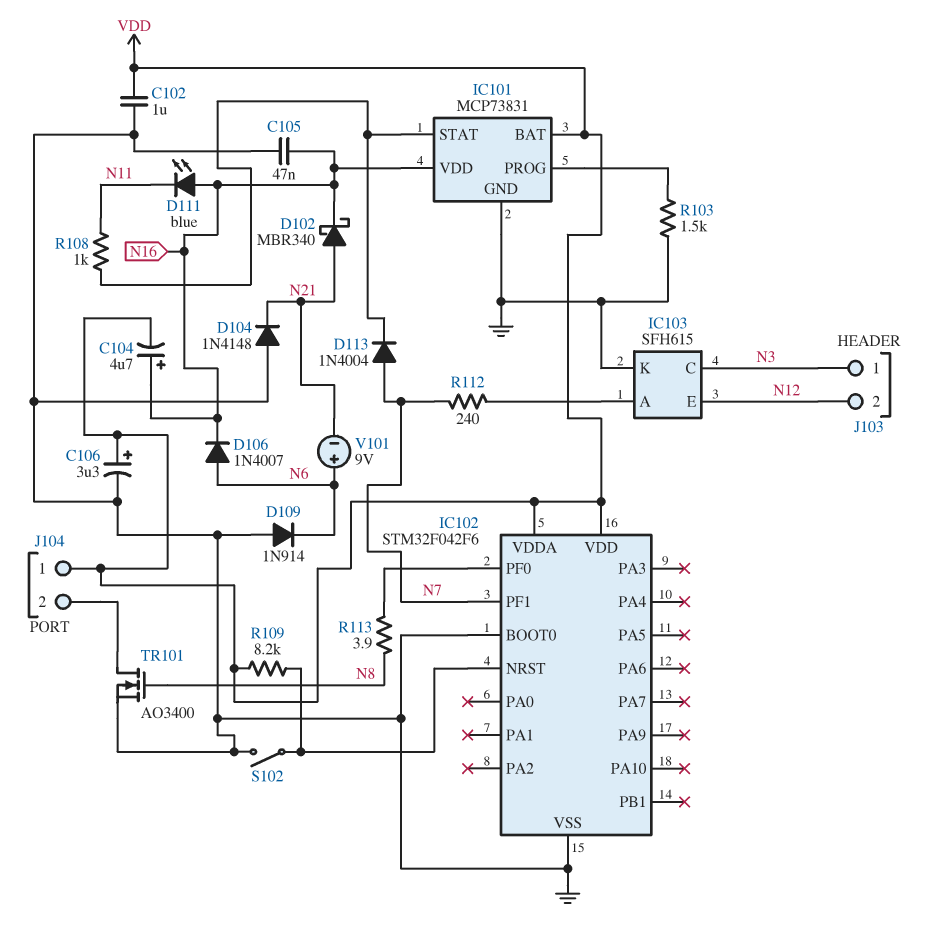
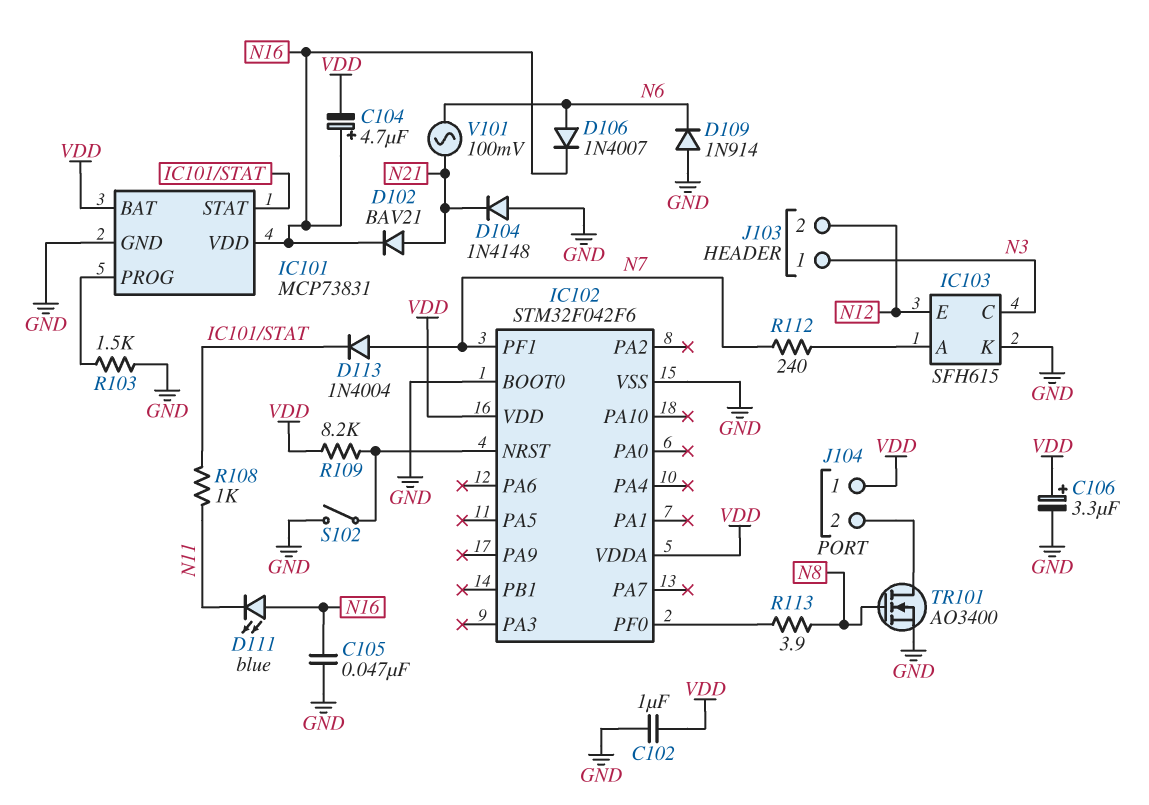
D102: schottky MBR340 (A N21, K N16) -> diode BAV21 (A N21, K N16)
V101: 9V (plus N6, minus N21) -> AC 100mV (N6, N21)

